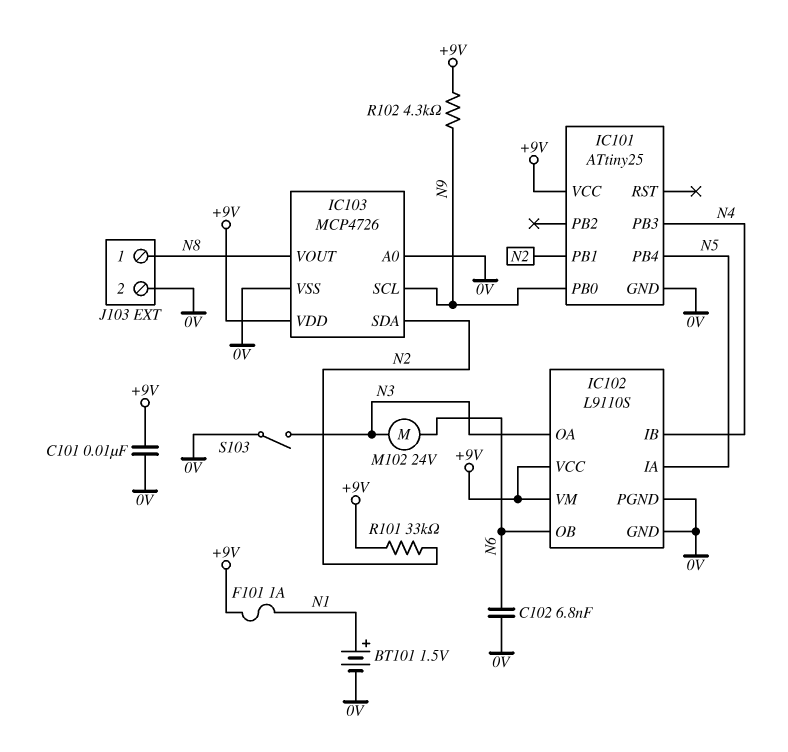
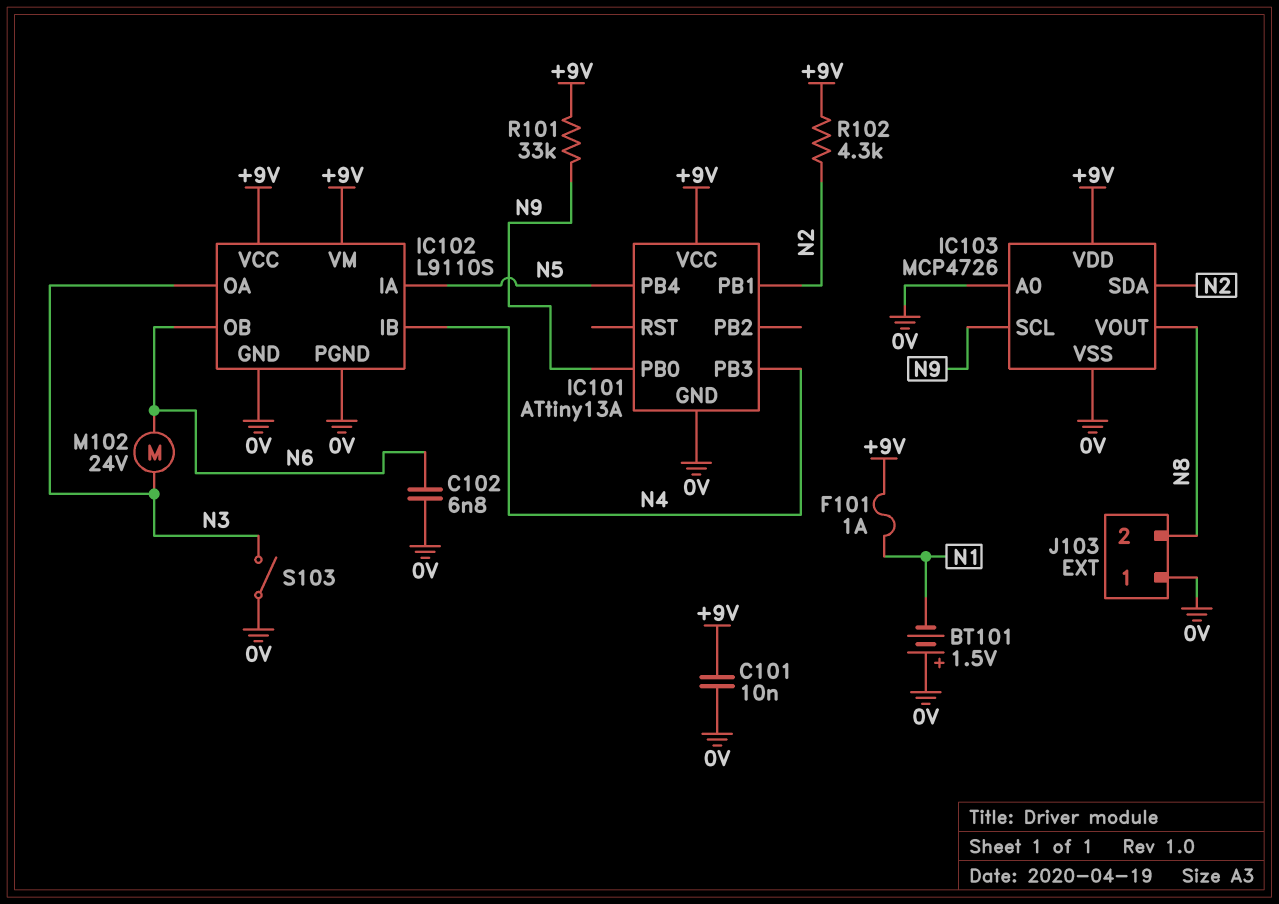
BT101: 1.5V (plus N1, minus 0V) -> 1.5V (plus 0V, minus N1)
IC101: ATtiny25 -> ATtiny13A
J103 pin 1: N8 -> 0V
J103 pin 2: 0V -> N8
R101: 33k (+9V, N2) -> 33k (+9V, N9)
R102: 4.3k (+9V, N9) -> 4.3k (+9V, N2)

